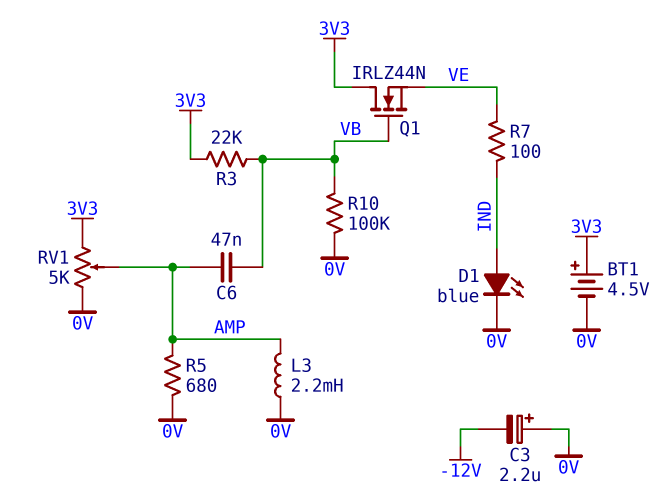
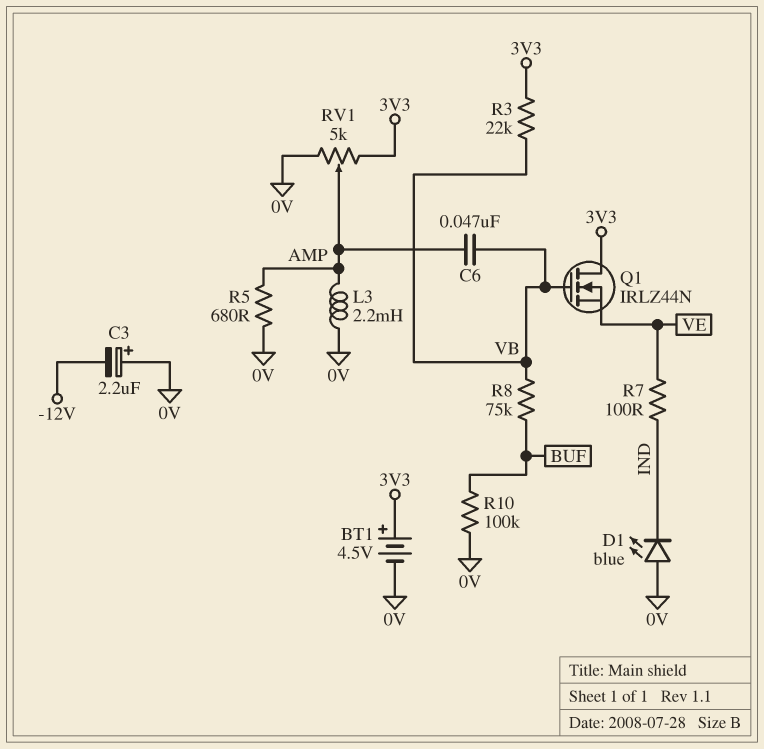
D1: LED blue (A IND, K 0V) -> LED blue (A 0V, K IND)
R8: none -> 75k (BUF, VB)
R10: 100k (0V, VB) -> 100k (0V, BUF)

